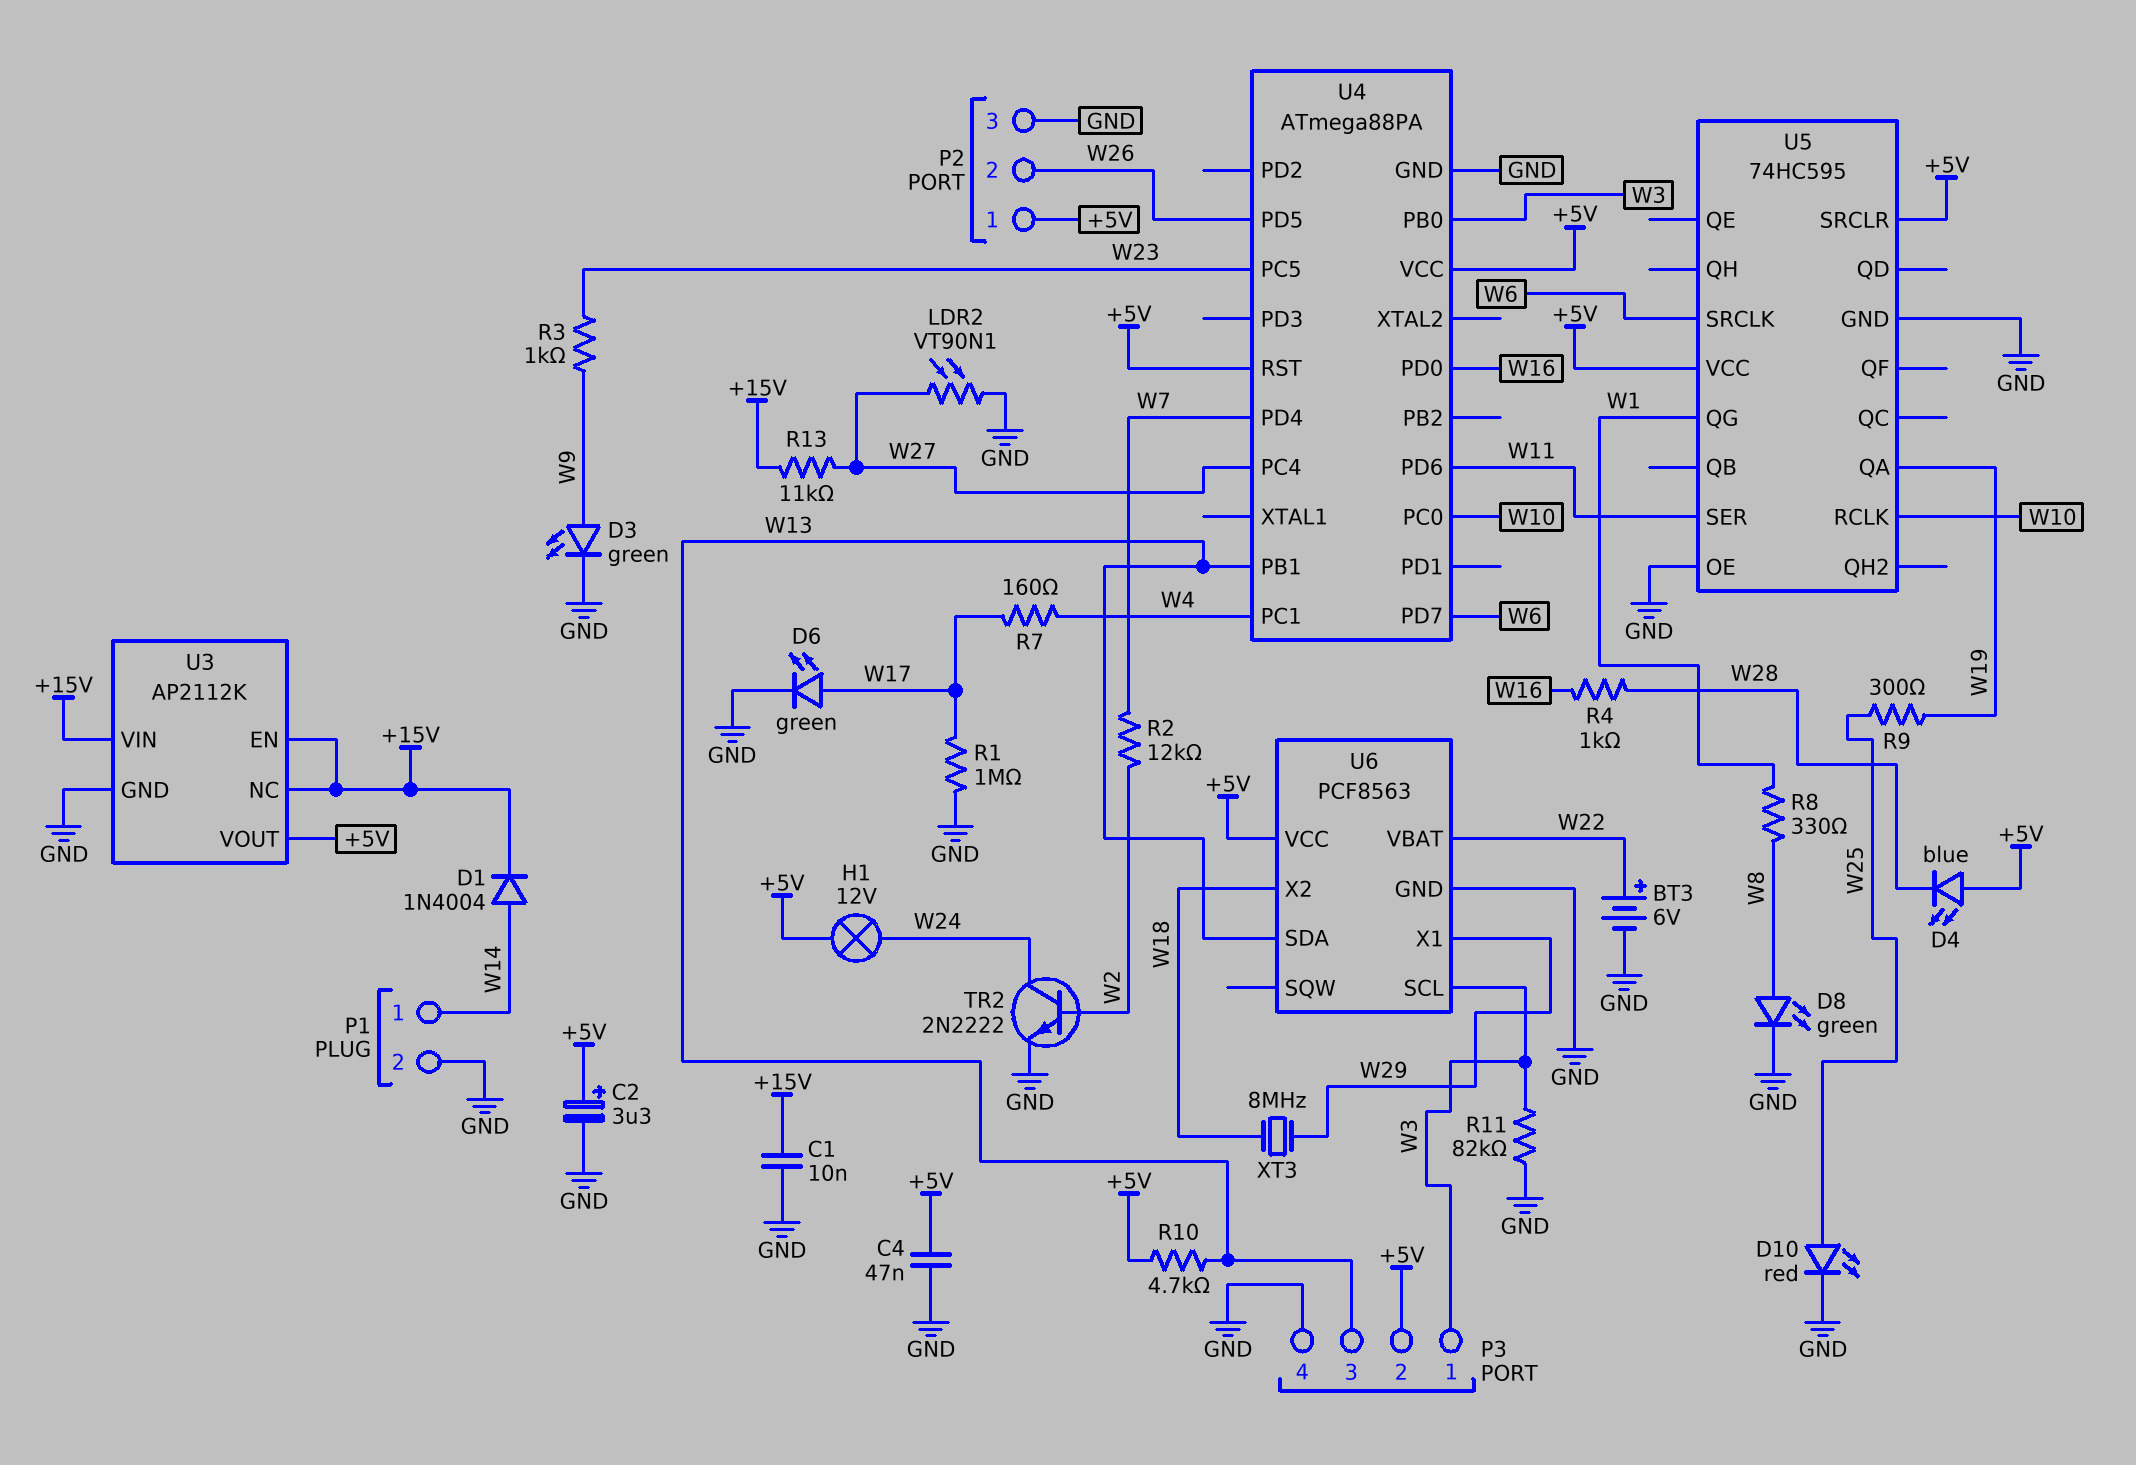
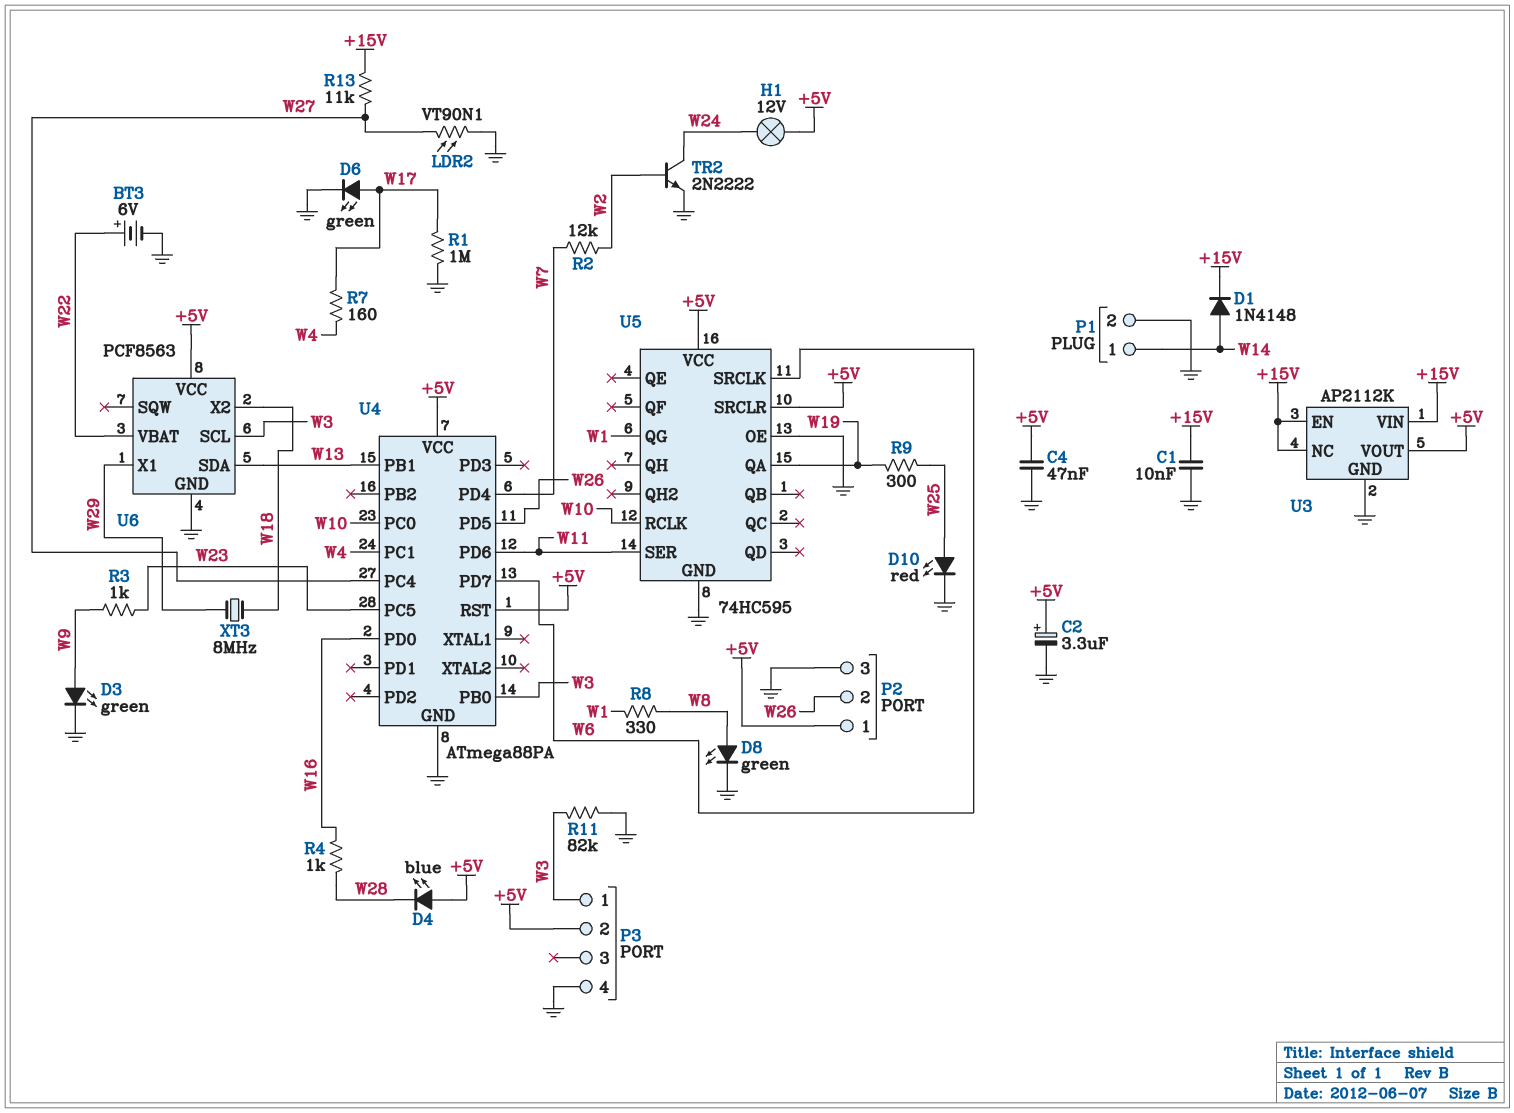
D1: diode 1N4004 (A W14, K +15V) -> diode 1N4148 (A W14, K +15V)
P3 pin 3: W13 -> none
R10: 4.7k (+5V, W13) -> none

